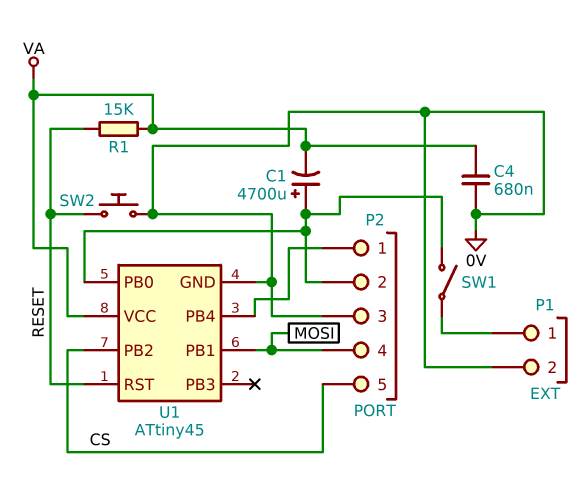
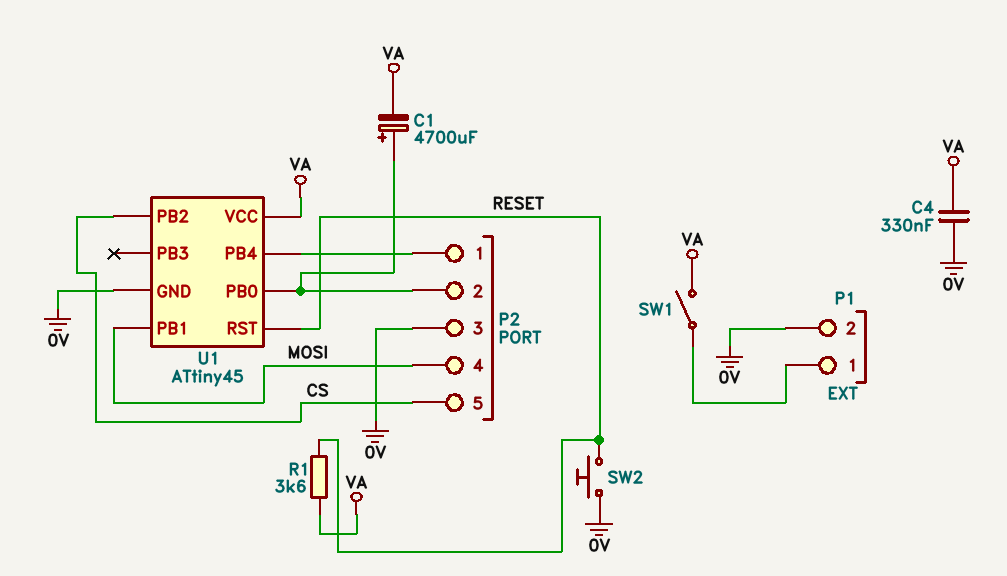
C4: 680nF (0V, VA) -> 330nF (0V, VA)
R1: 15k (RESET, VA) -> 3.6k (RESET, VA)
SW1: switch (P1/1, P2/2) -> switch (P1/1, VA)

